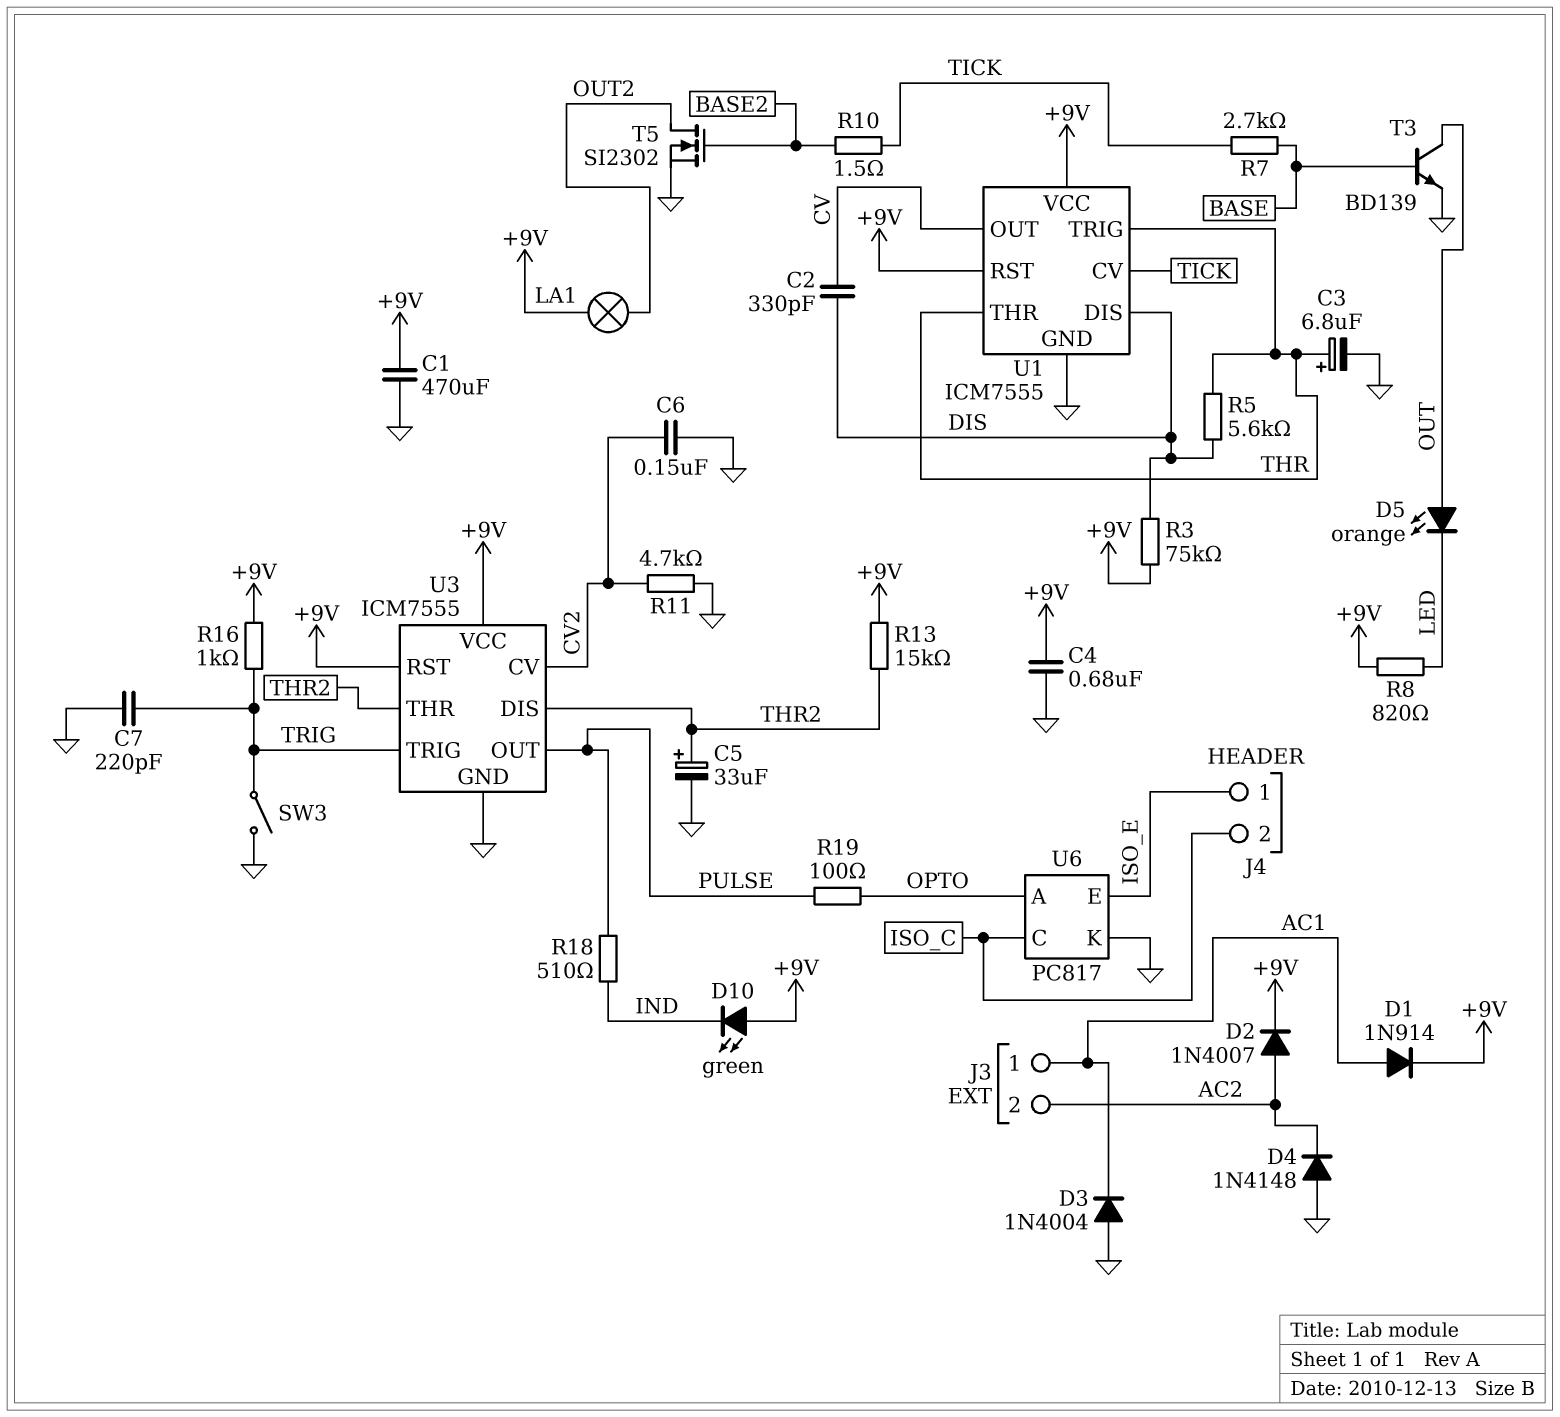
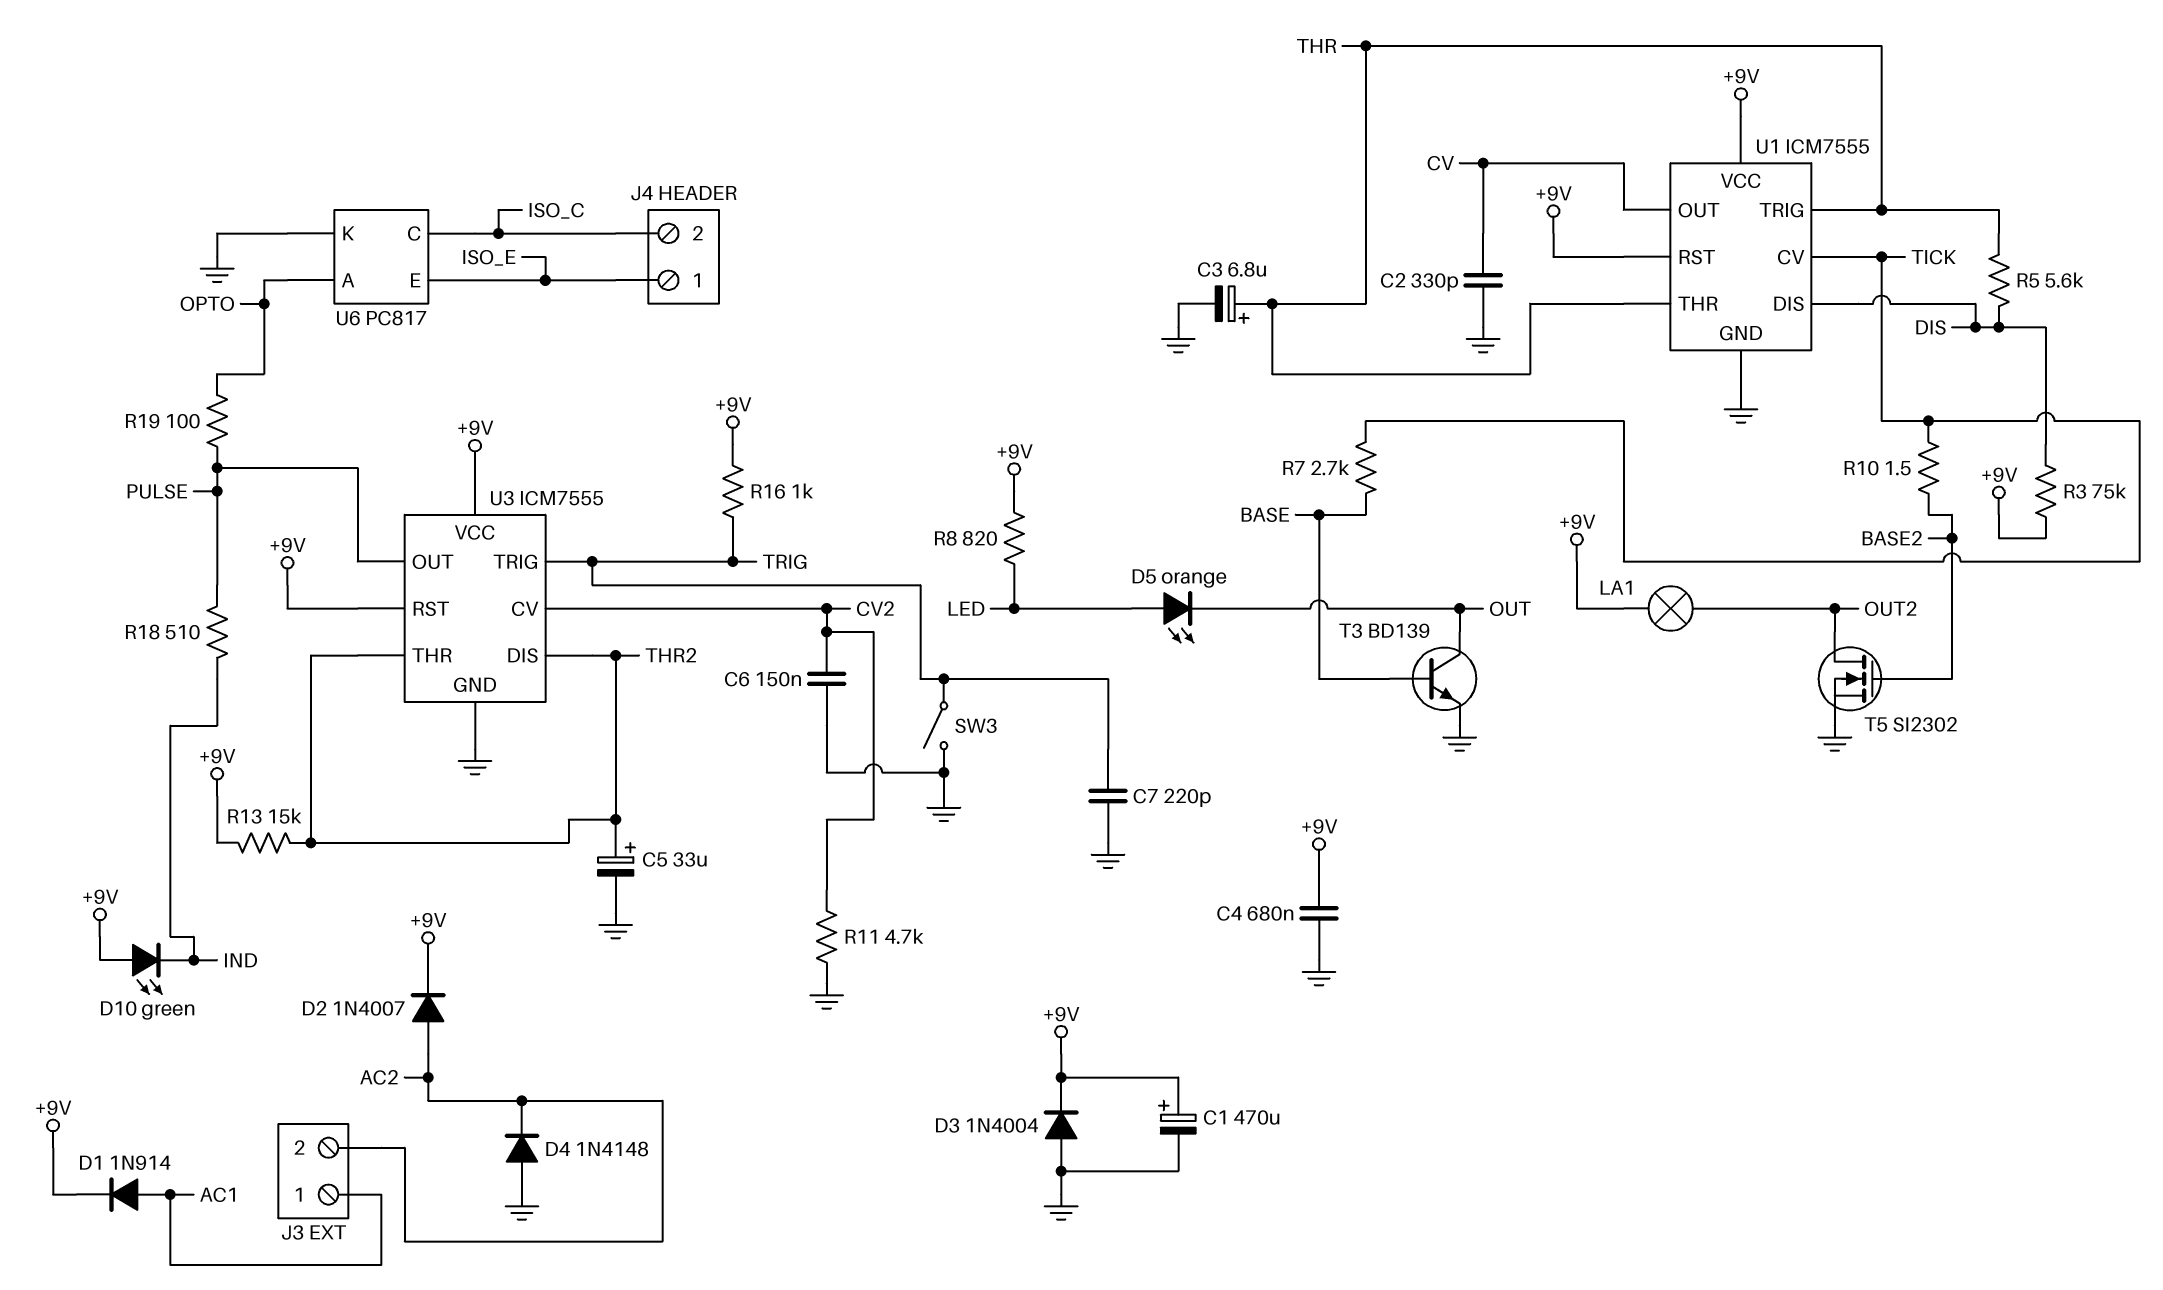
C1: 470uF (+9V, GND) -> 470uF (plus +9V, minus GND)
C2: 330pF (CV, DIS) -> 330pF (CV, GND)
D3: diode 1N4004 (A GND, K AC1) -> diode 1N4004 (A GND, K +9V)
D5: LED orange (A OUT, K LED) -> LED orange (A LED, K OUT)

